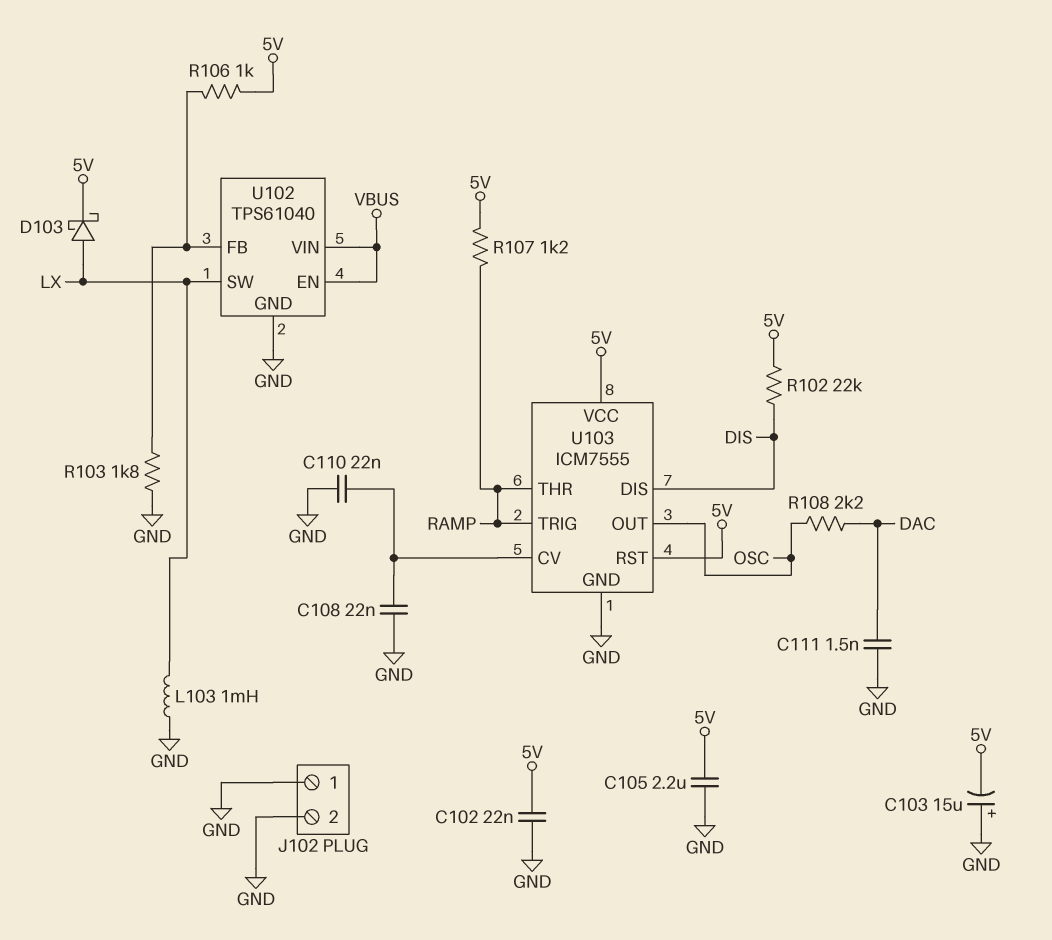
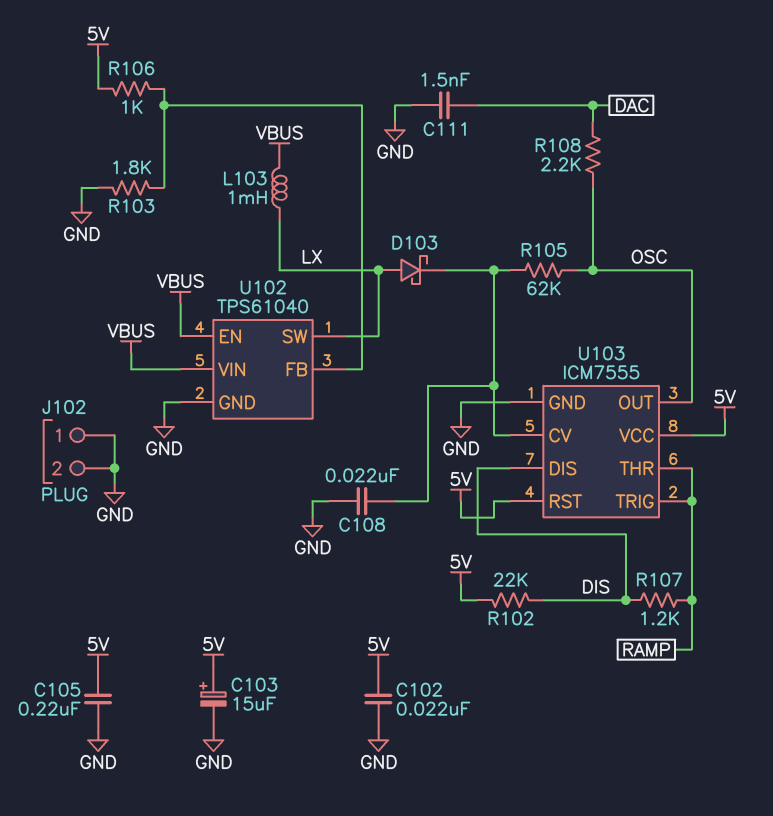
C103: 15uF (plus GND, minus 5V) -> 15uF (plus 5V, minus GND)
C105: 2.2uF (5V, GND) -> 220nF (5V, GND)
C110: 22nF (GND, U103/CV) -> none
D103: schottky (A LX, K 5V) -> schottky (A LX, K U103/CV)
L103: 1mH (GND, LX) -> 1mH (LX, VBUS)
R105: none -> 62k (OSC, U103/CV)
R107: 1.2k (5V, RAMP) -> 1.2k (DIS, RAMP)

